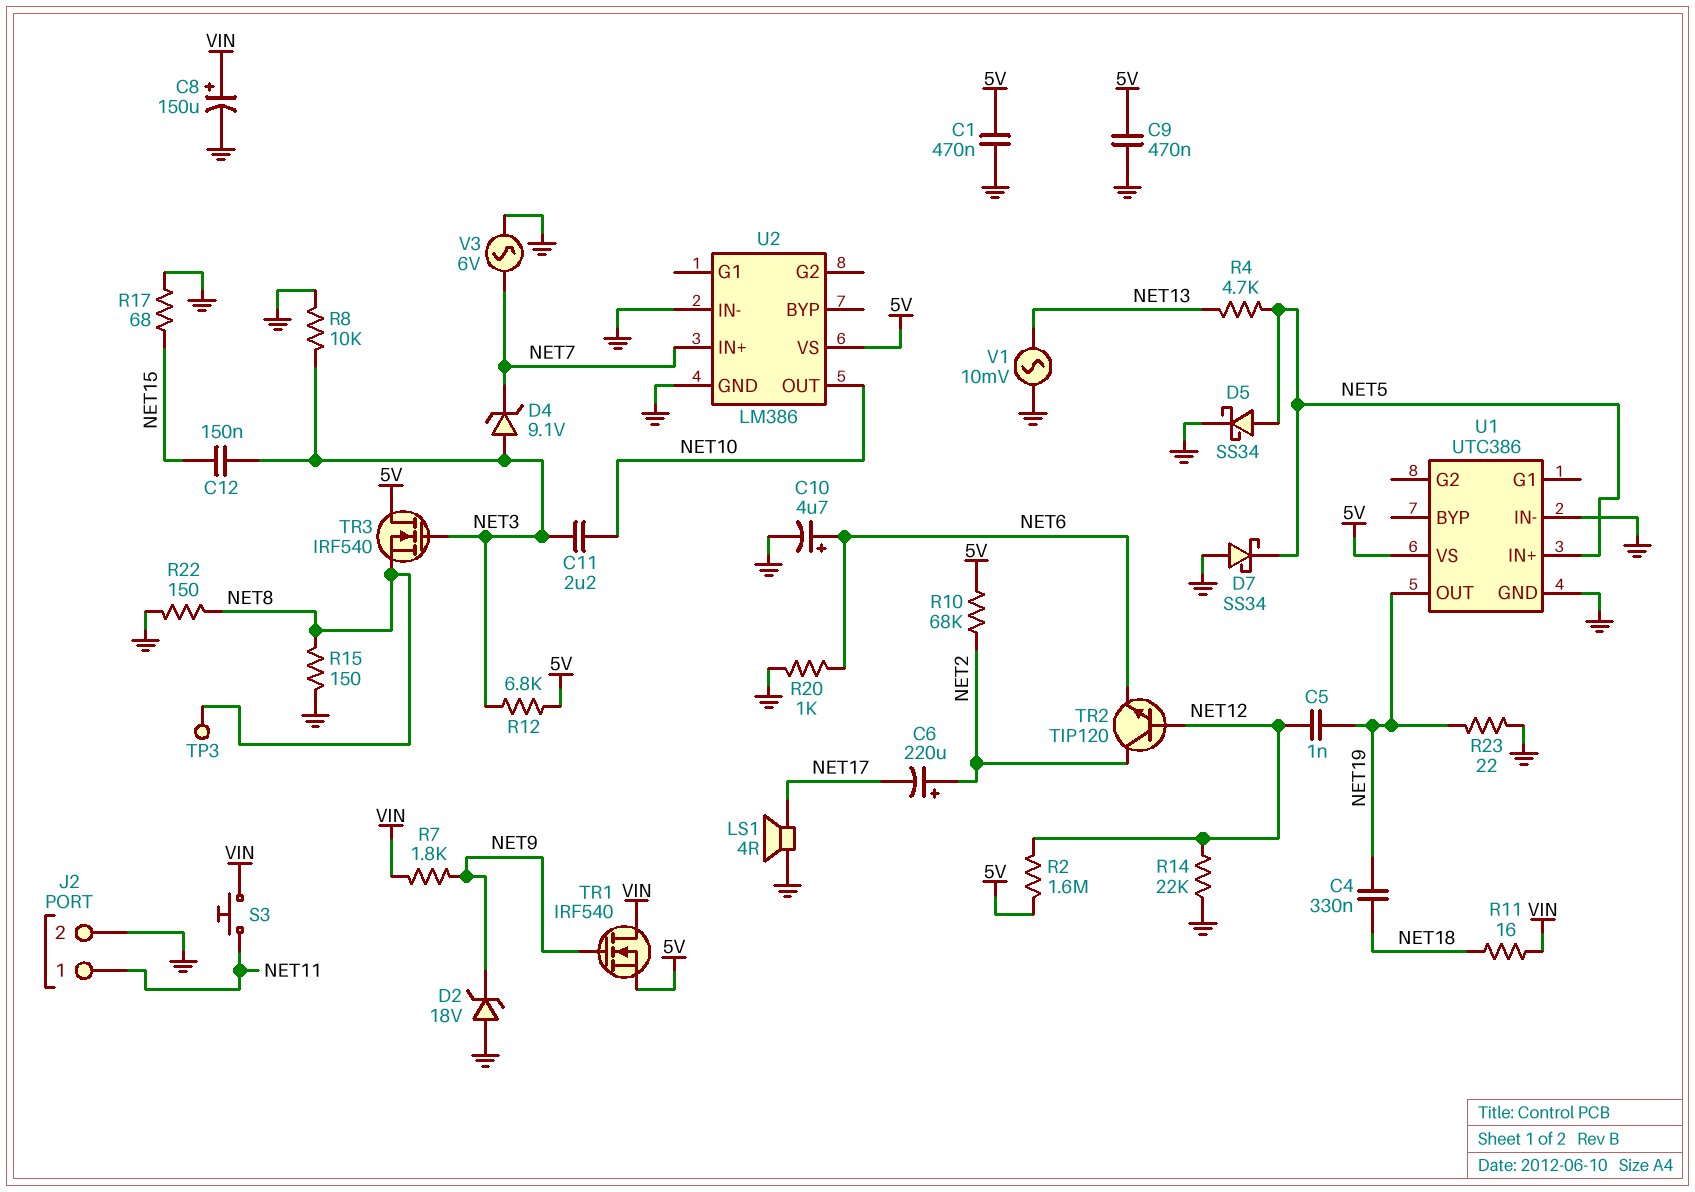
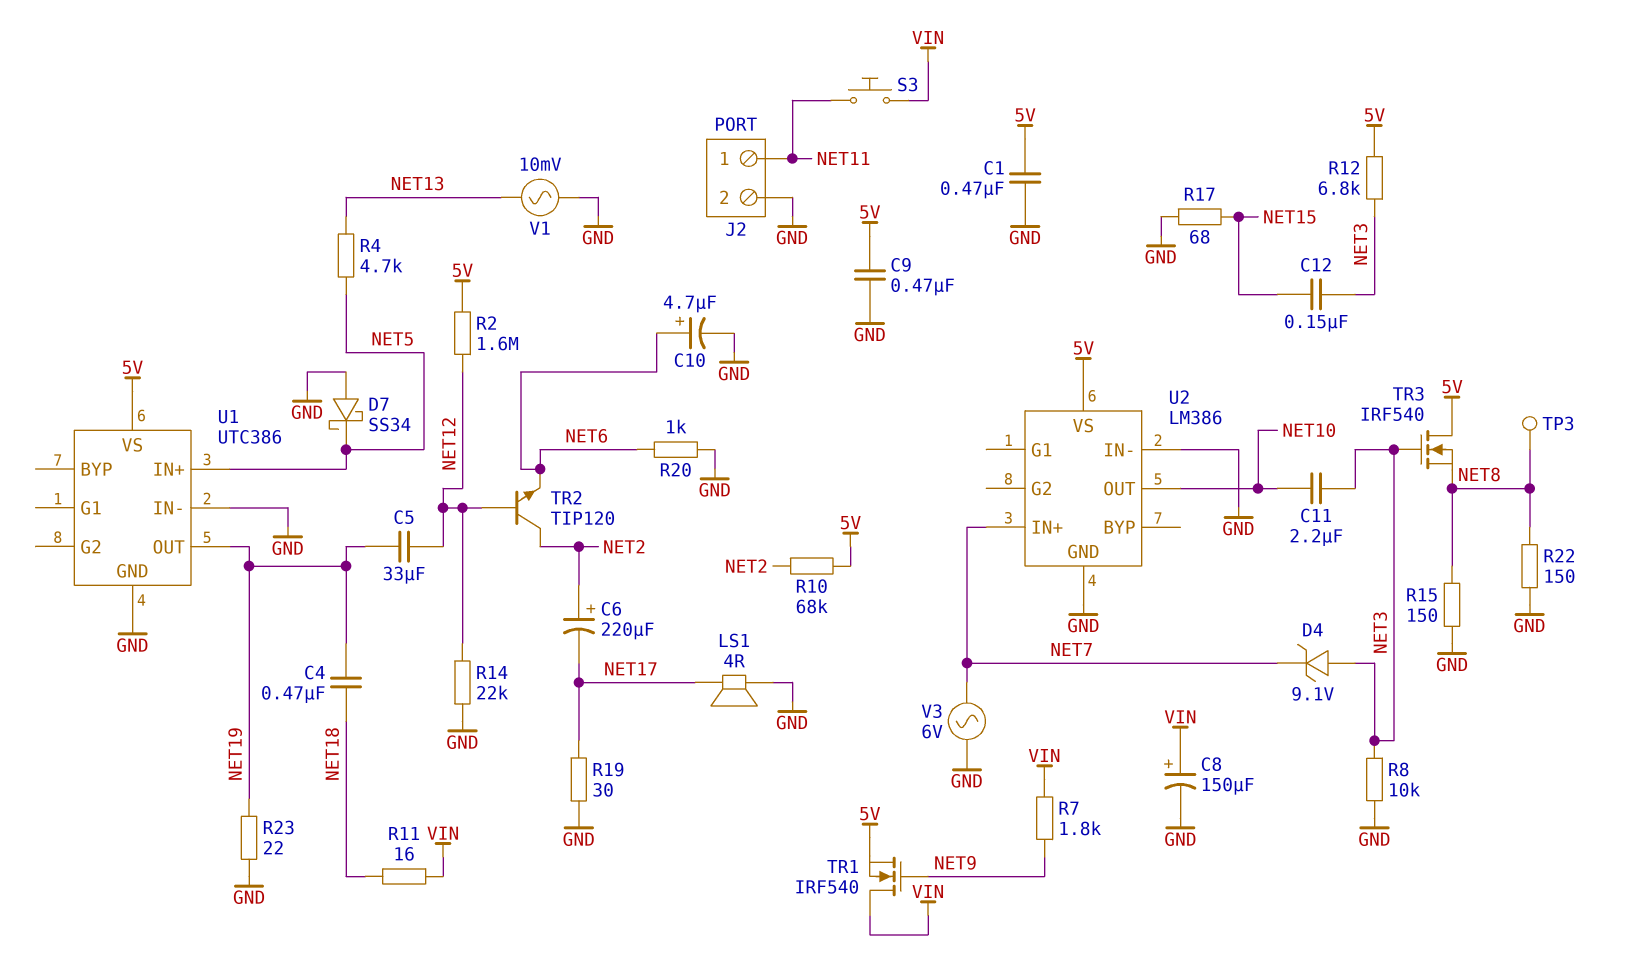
C4: 330nF (NET18, NET19) -> 470nF (NET18, NET19)
C5: 1nF (NET12, NET19) -> 33uF (NET12, NET19)
D2: zener 18V (A GND, K NET9) -> none
D5: schottky SS34 (A NET5, K GND) -> none
R19: none -> 30 (GND, NET17)

